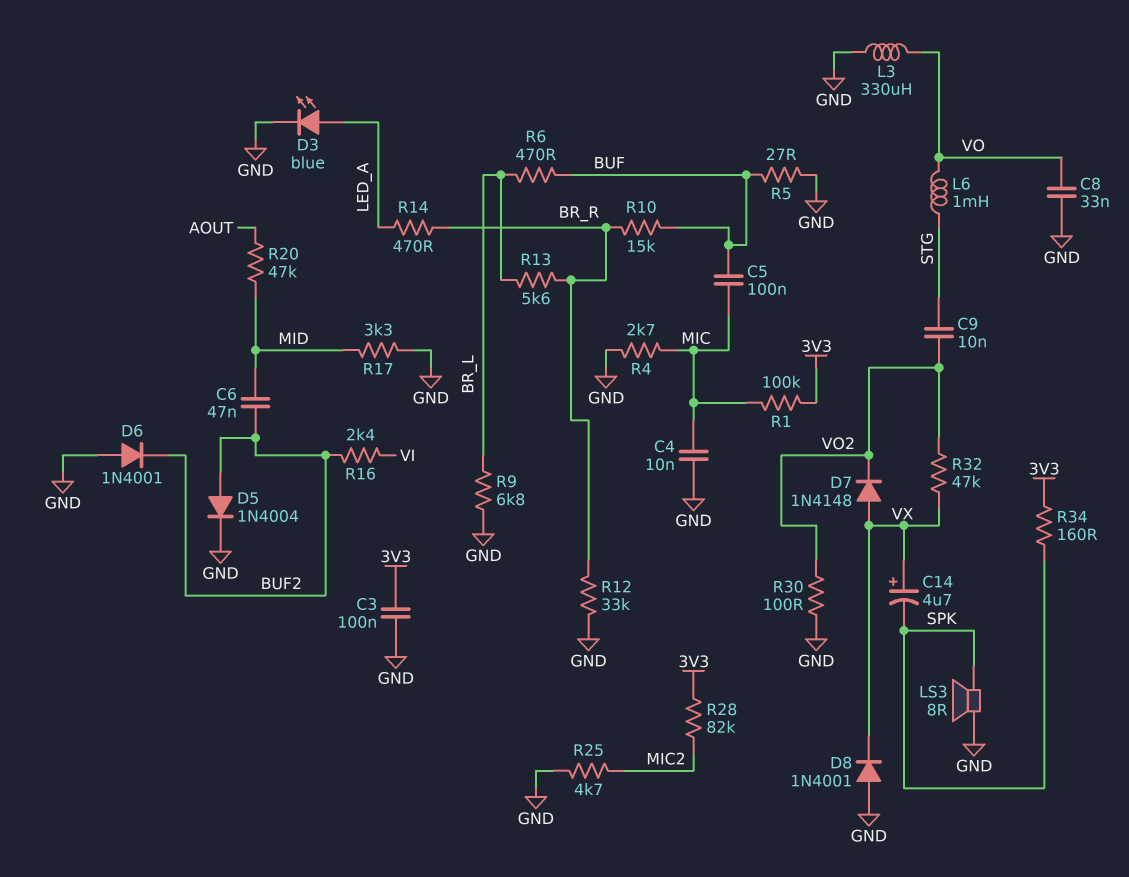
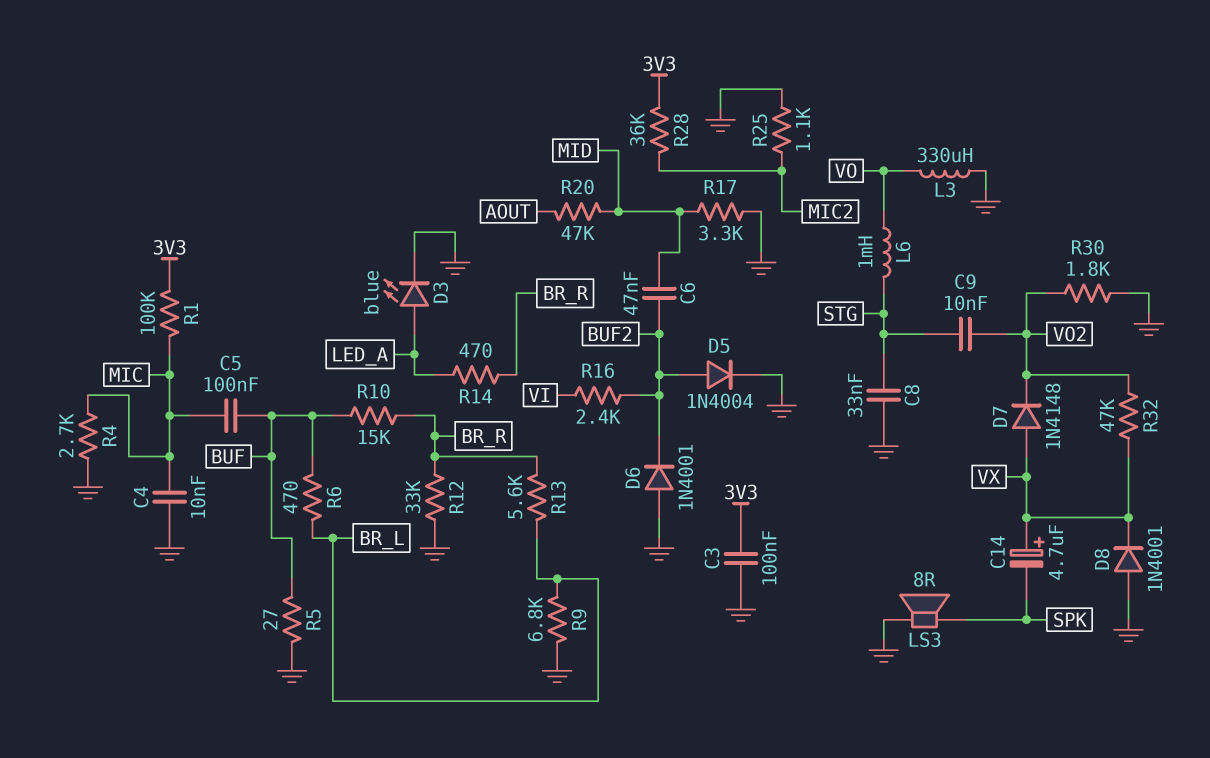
C8: 33nF (GND, VO) -> 33nF (GND, STG)
R25: 4.7k (GND, MIC2) -> 1.1k (GND, MIC2)
R28: 82k (3V3, MIC2) -> 36k (3V3, MIC2)
R30: 100 (GND, VO2) -> 1.8k (GND, VO2)
R34: 160 (3V3, SPK) -> none

